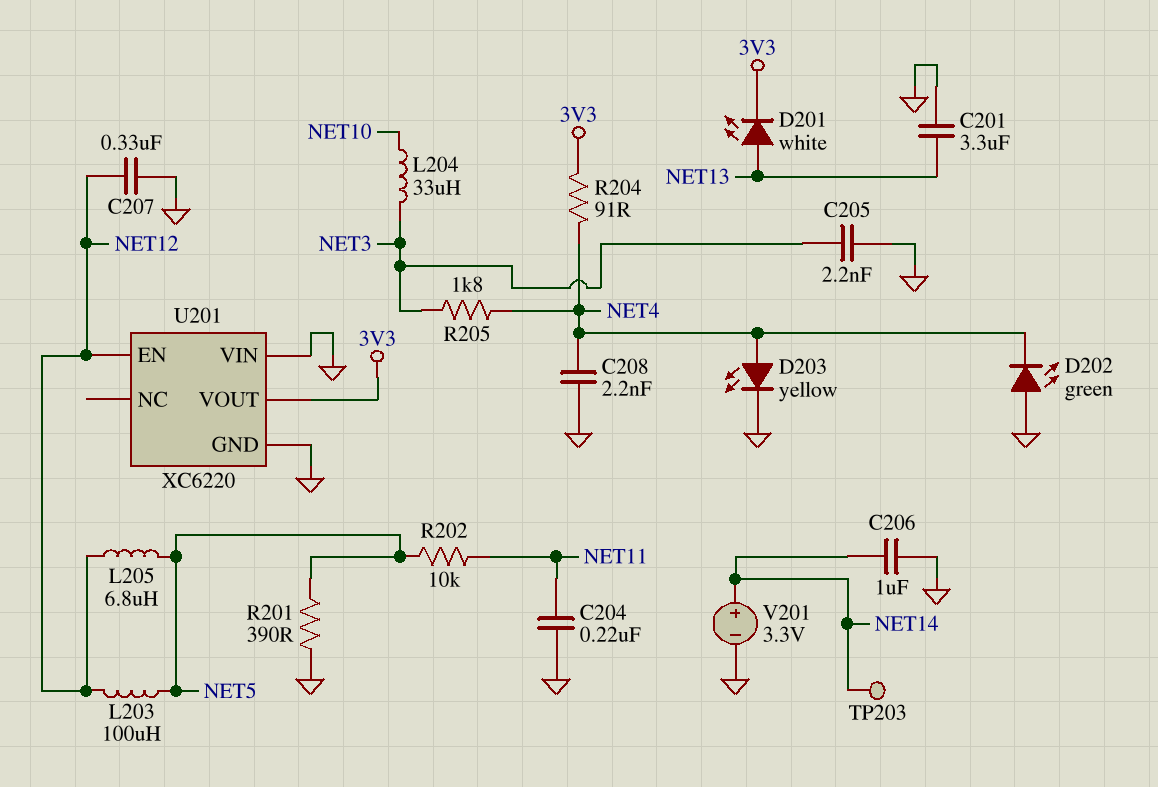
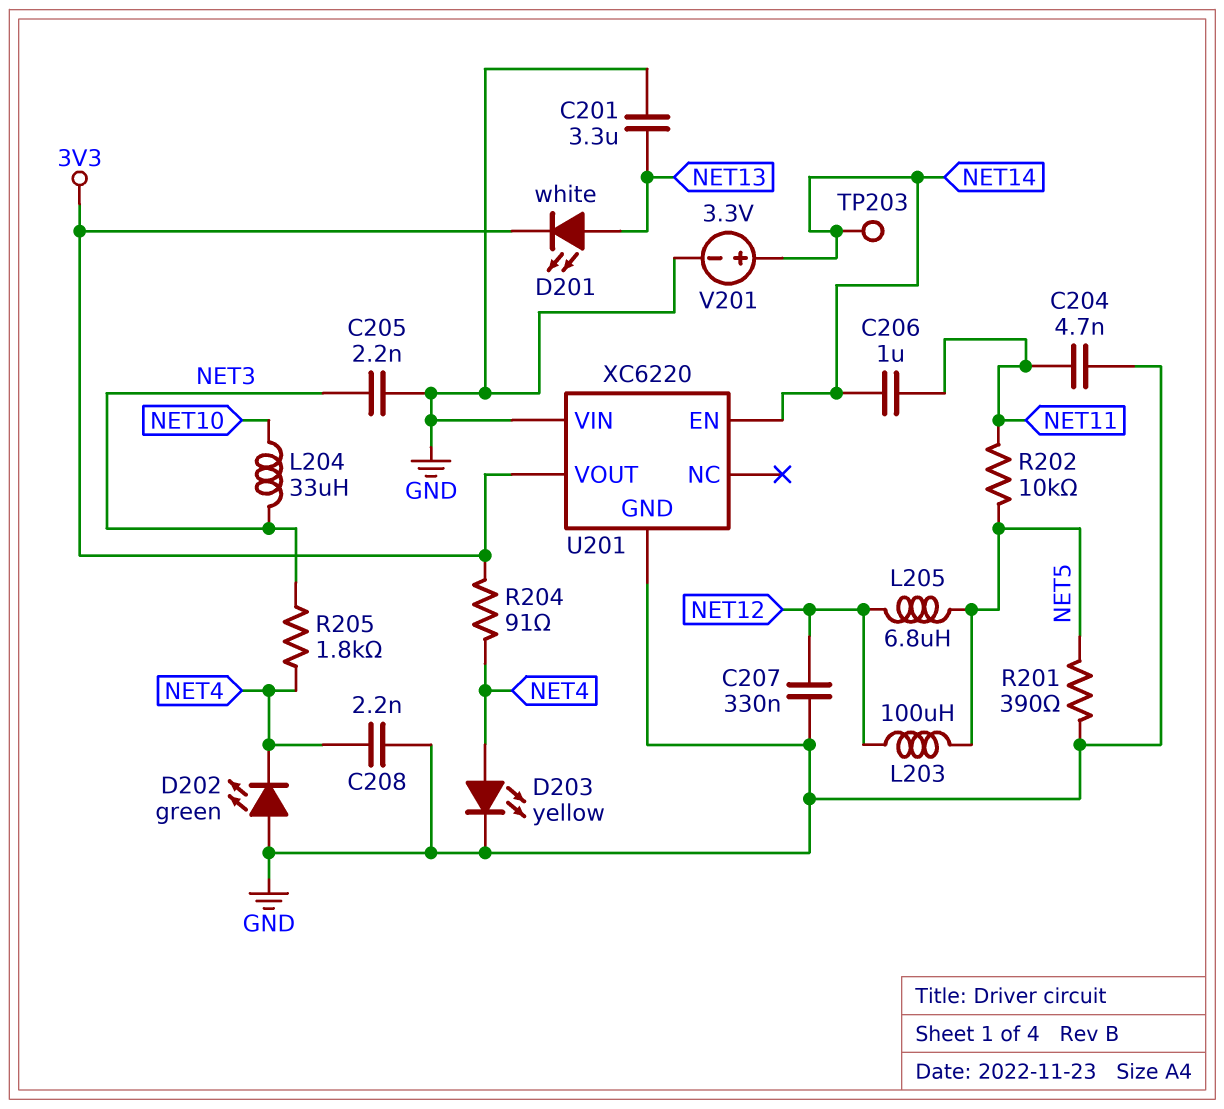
C204: 220nF (GND, NET11) -> 4.7nF (GND, NET11)
C206: 1uF (GND, NET14) -> 1uF (NET11, NET14)
U201 pin EN: NET12 -> NET14

